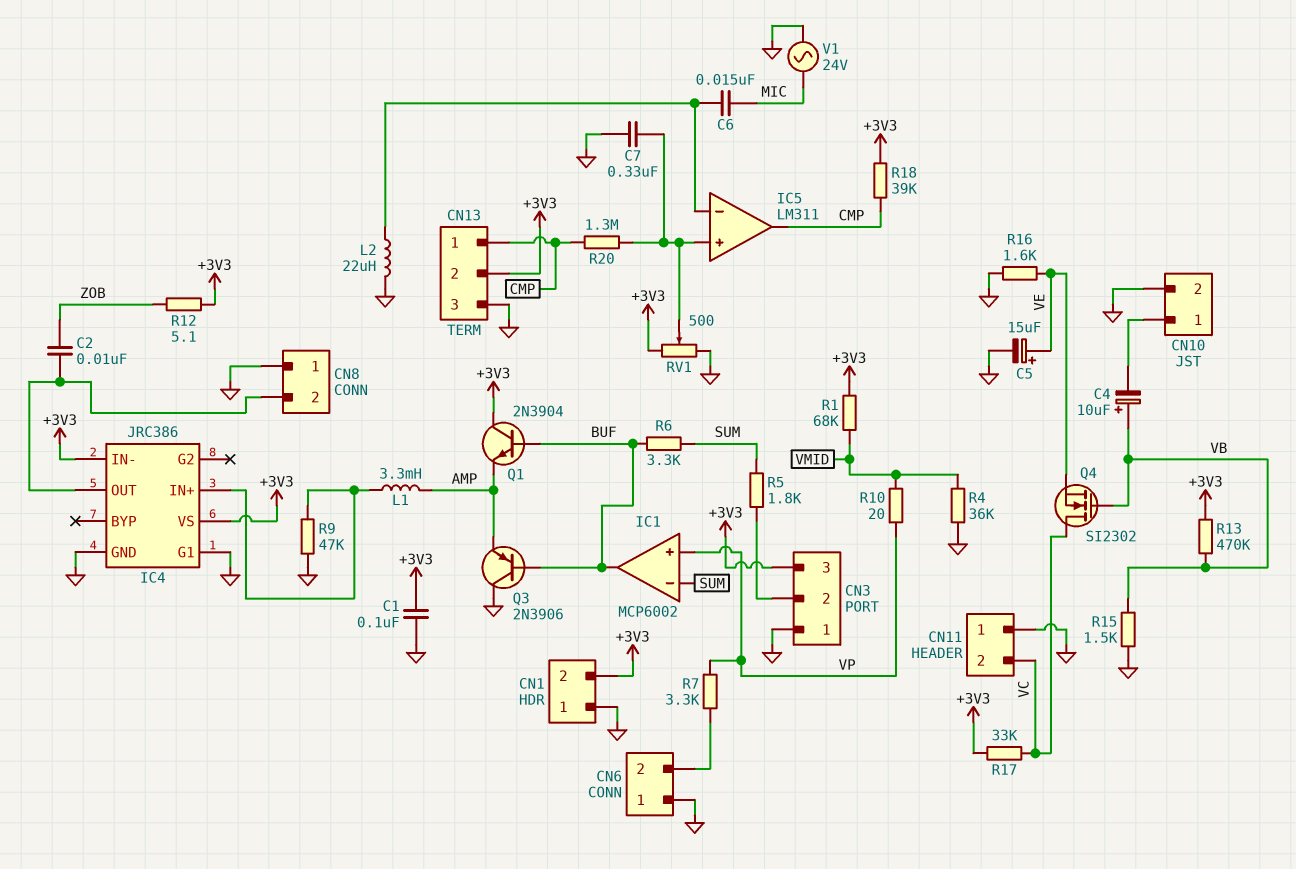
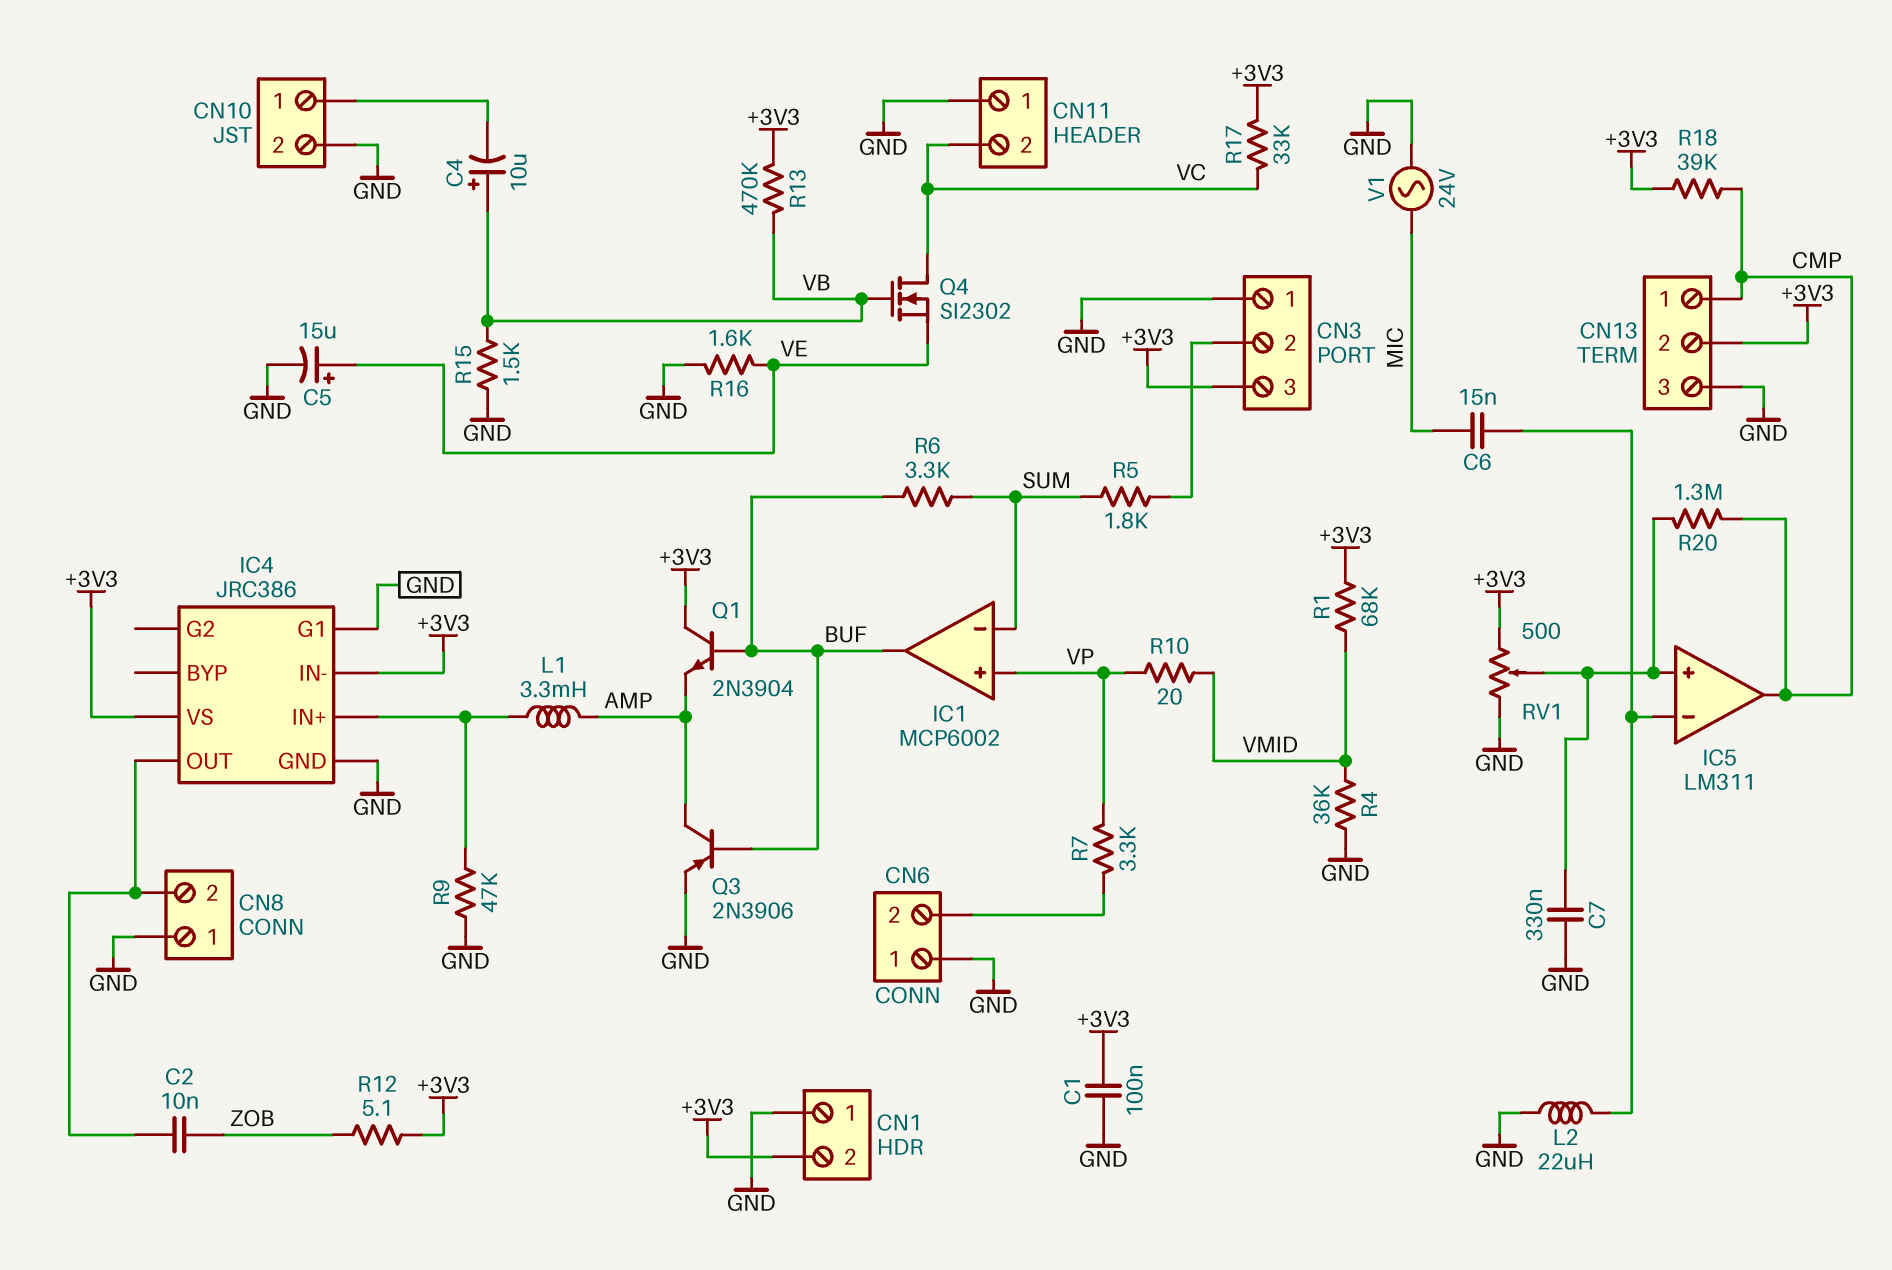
Q3: PNP 2N3906 (B BUF, C GND, E AMP) -> PNP 2N3906 (B BUF, C AMP, E GND)

